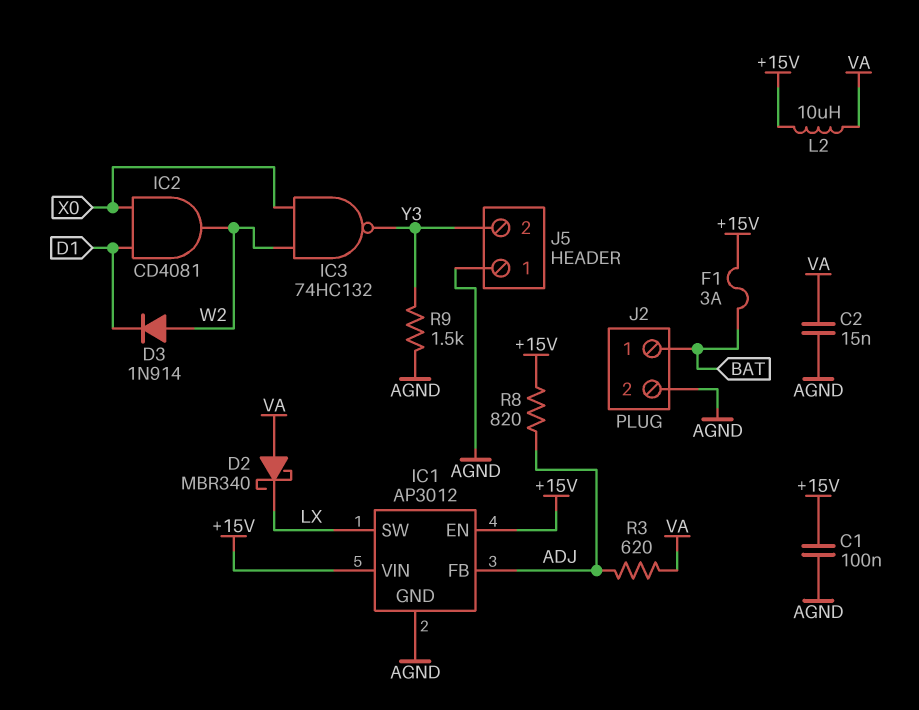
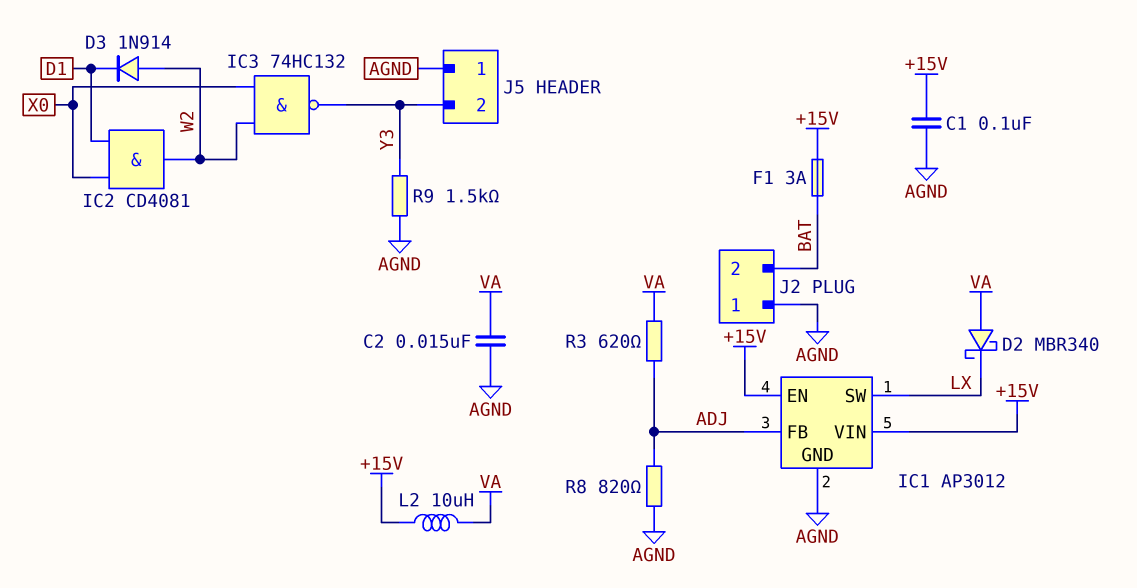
J2 pin 1: BAT -> AGND
J2 pin 2: AGND -> BAT
R8: 820 (+15V, ADJ) -> 820 (ADJ, AGND)

